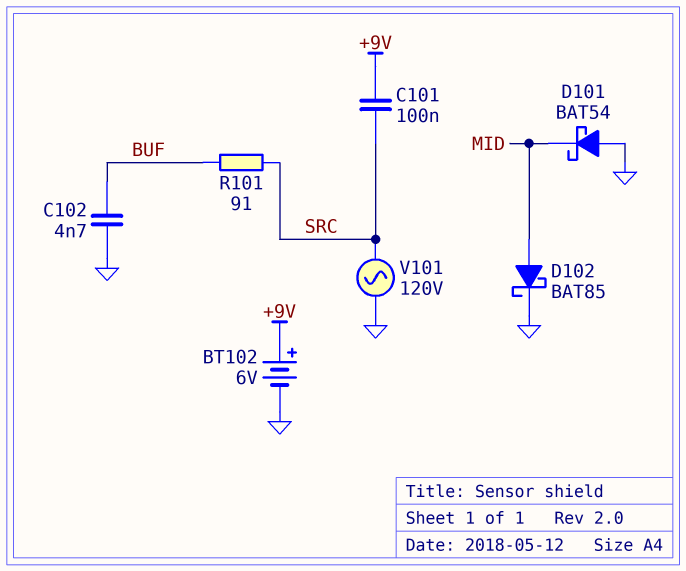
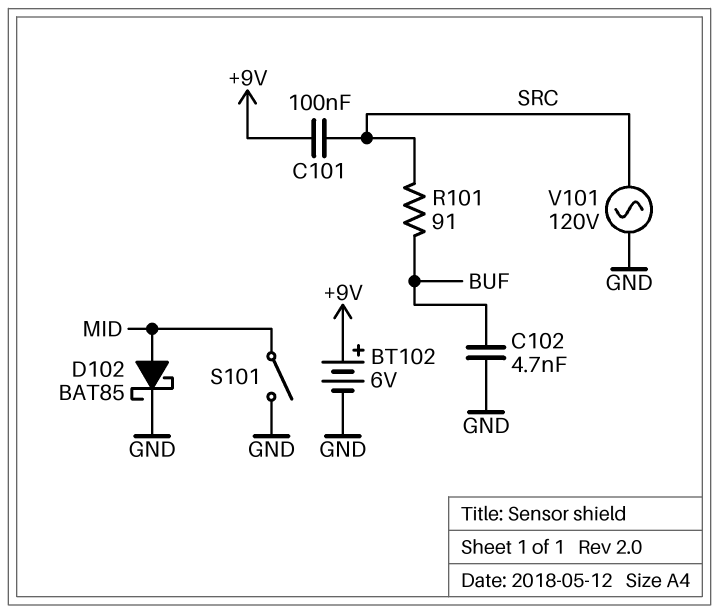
D101: schottky BAT54 (A GND, K MID) -> none
S101: none -> switch (GND, MID)

